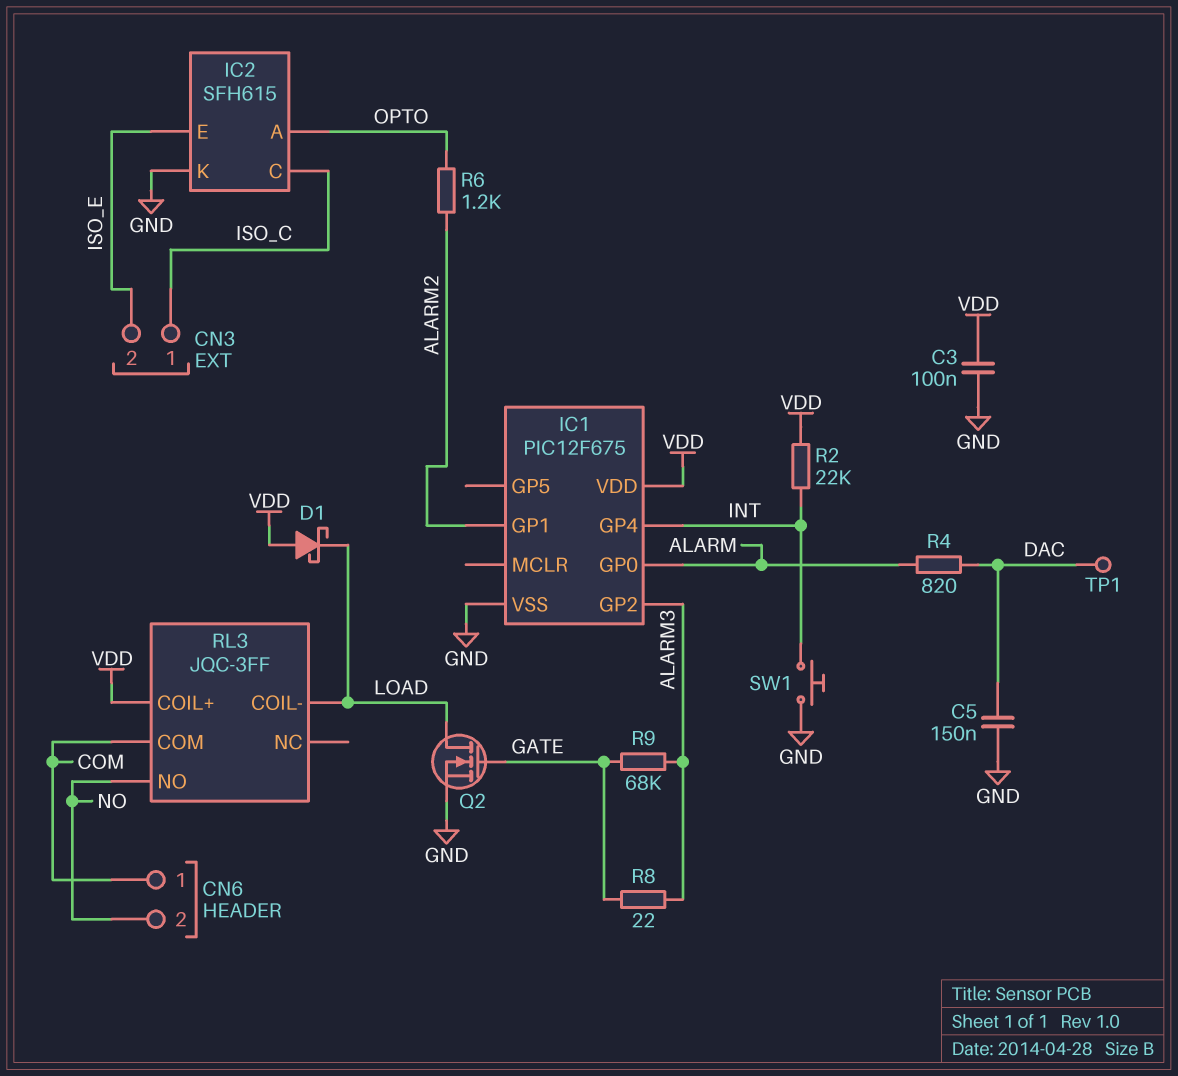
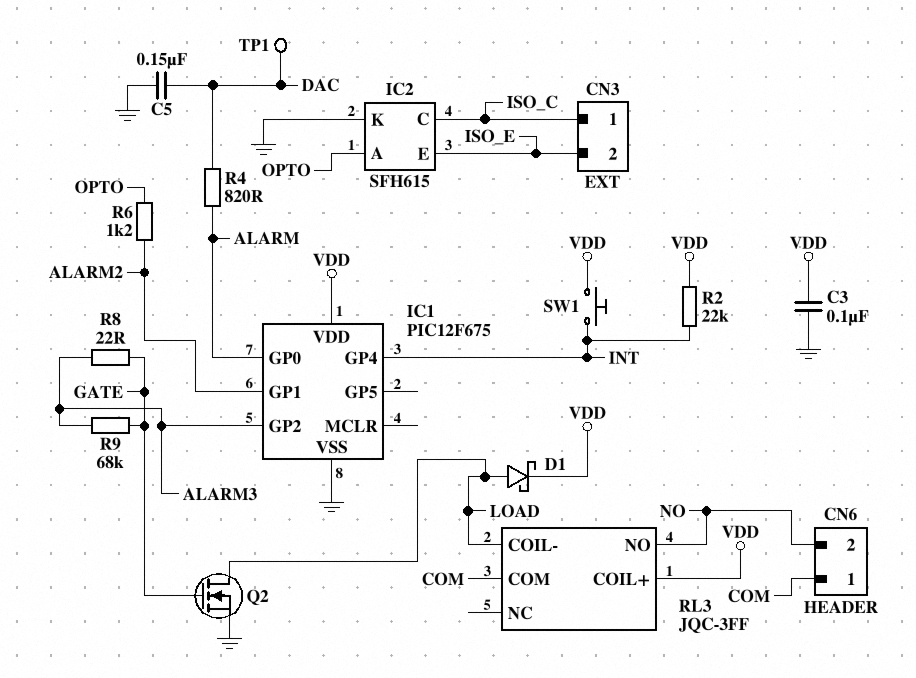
D1: schottky (A VDD, K LOAD) -> schottky (A LOAD, K VDD)
SW1: button (GND, INT) -> button (INT, VDD)

